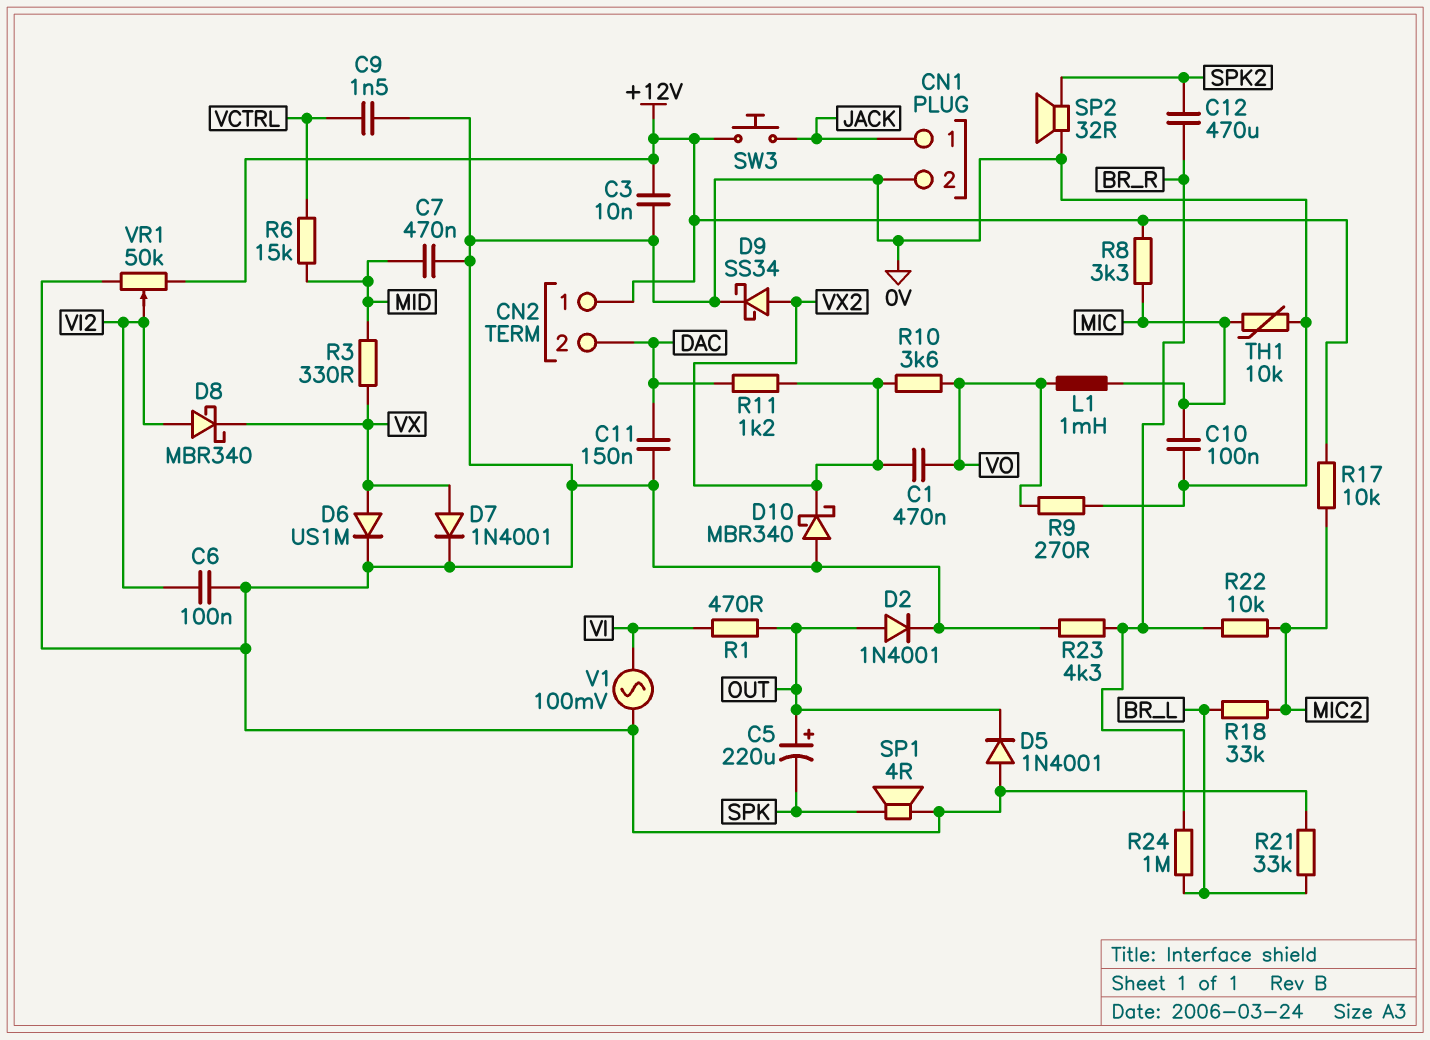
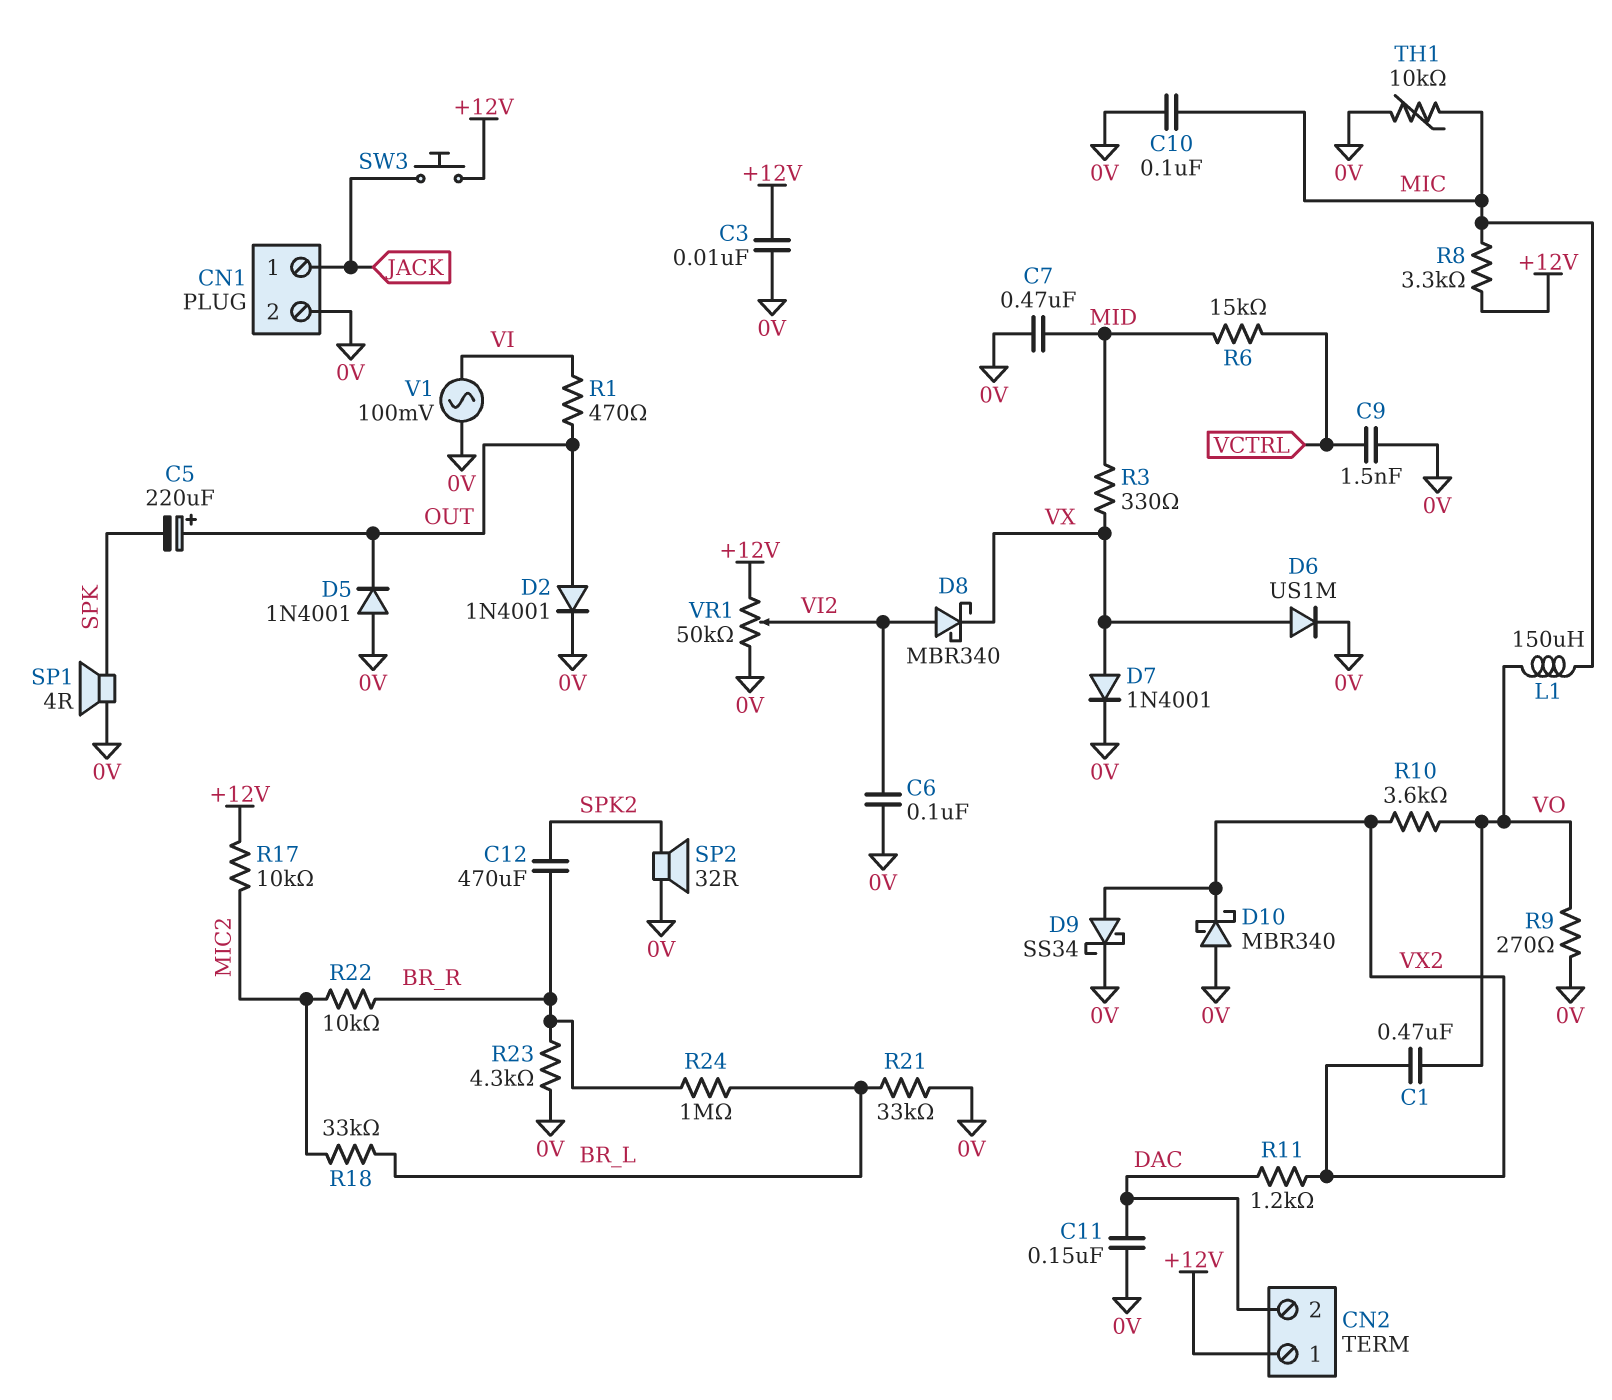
L1: 1mH (MIC, VO) -> 150uH (MIC, VO)

